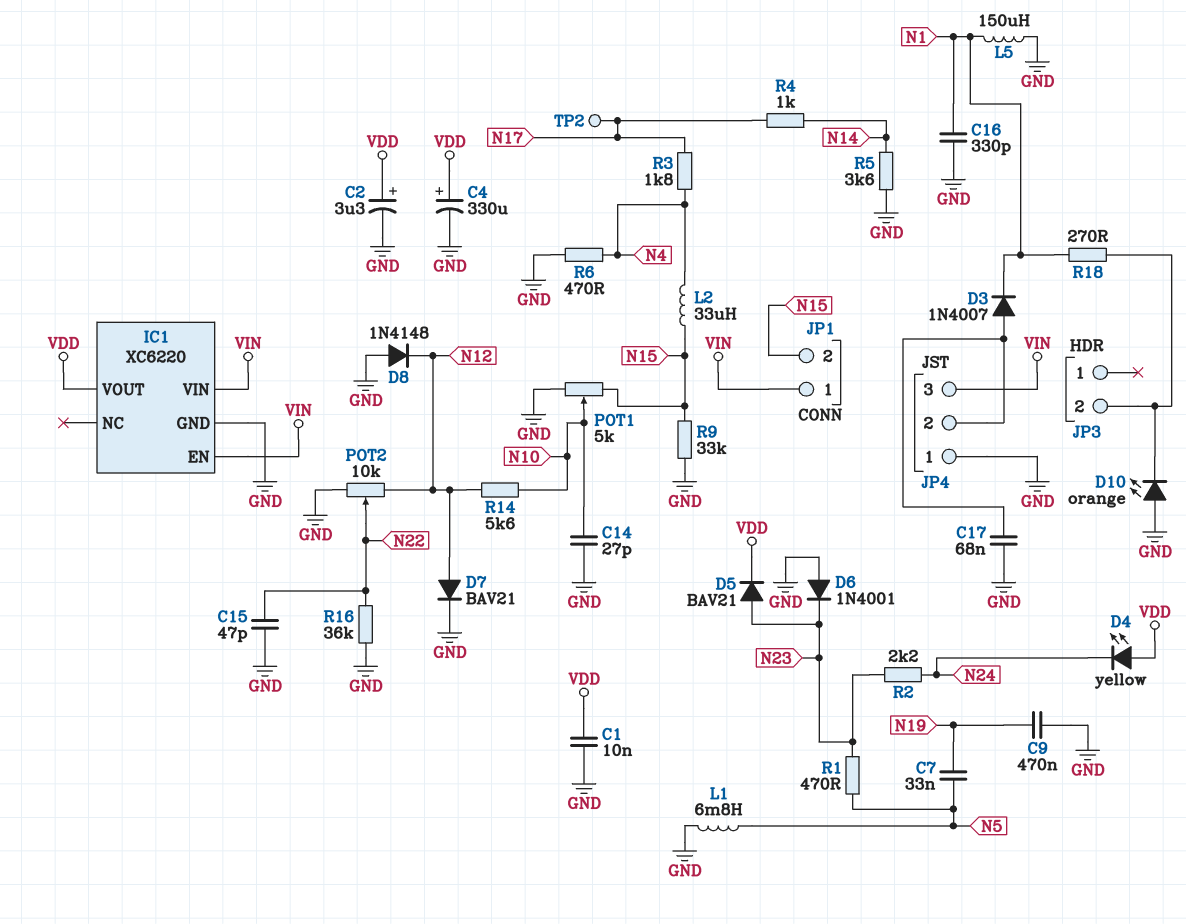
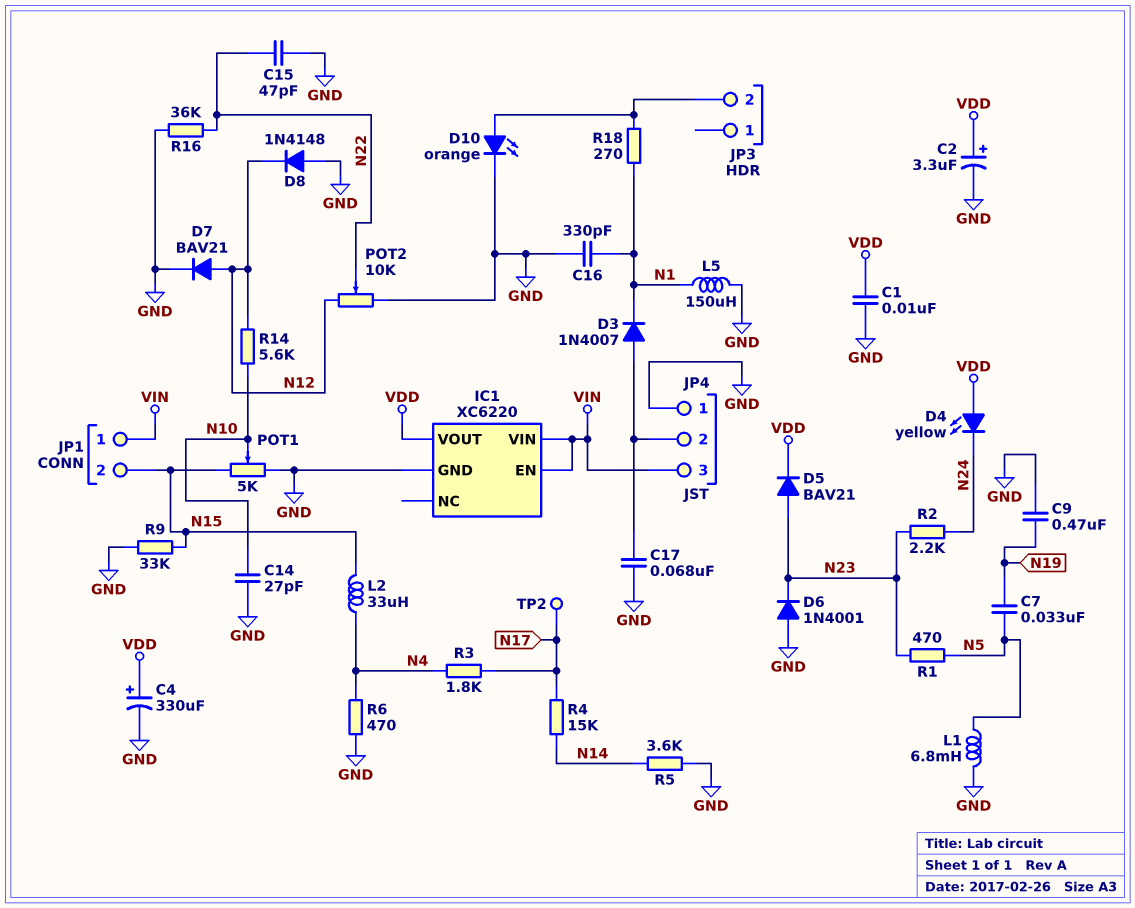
D10: LED orange (A GND, K JP3/2) -> LED orange (A JP3/2, K GND)
R4: 1k (N14, N17) -> 15k (N14, N17)

